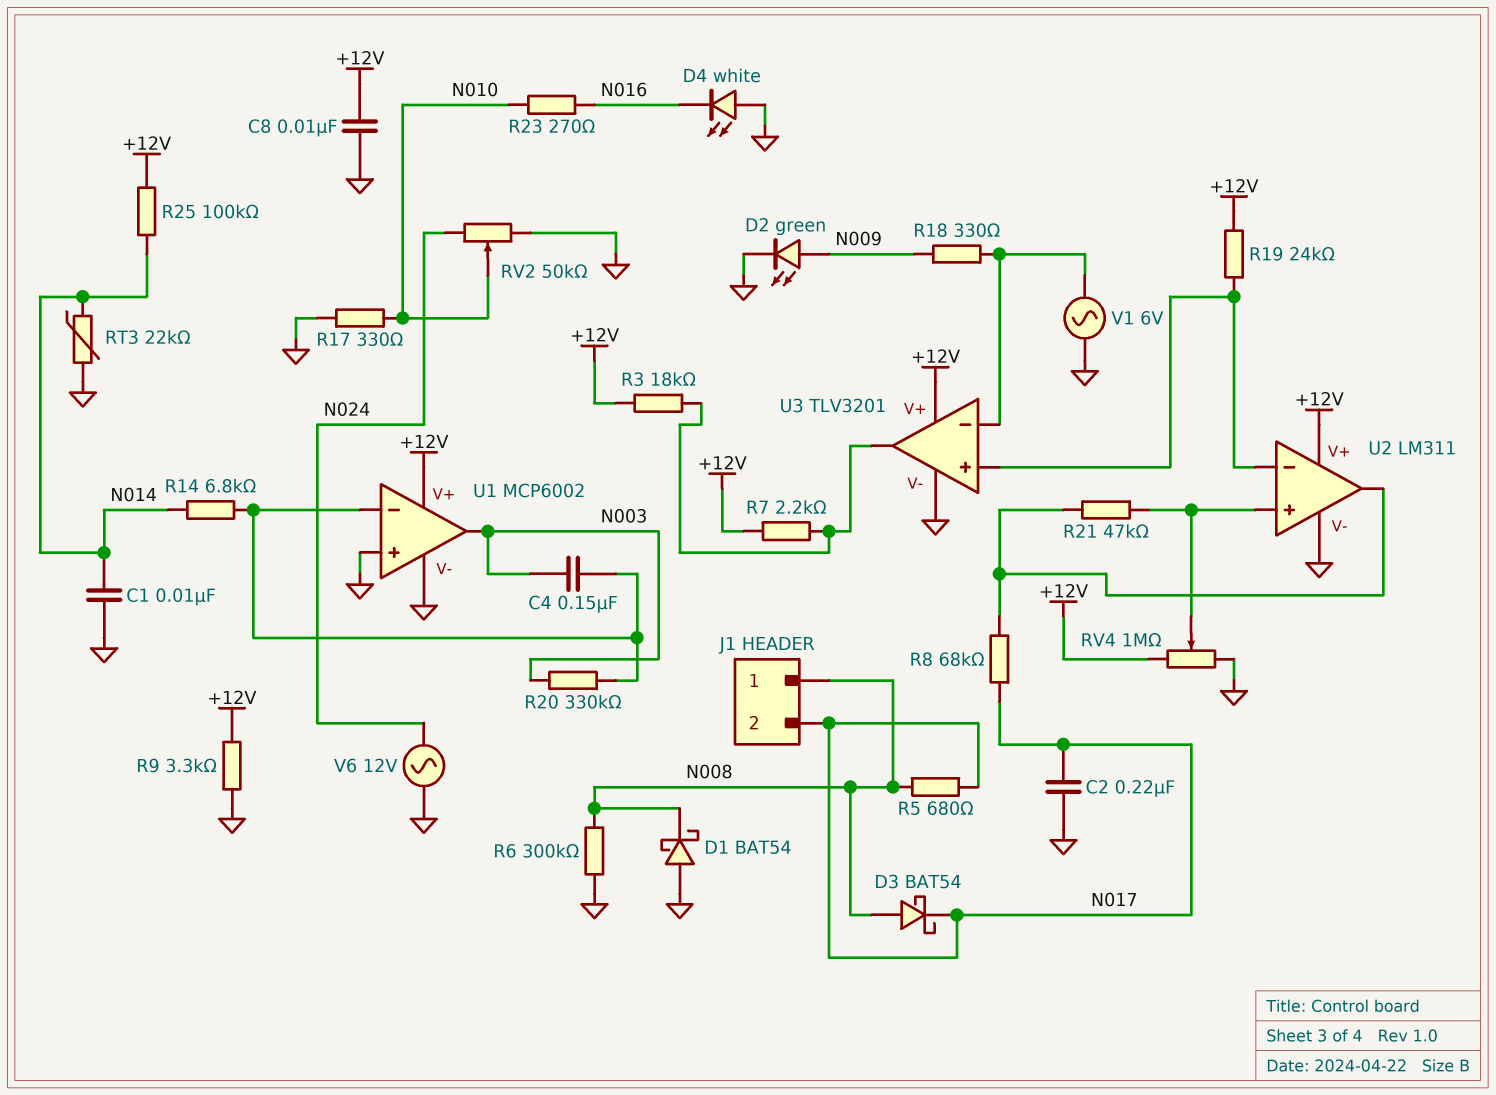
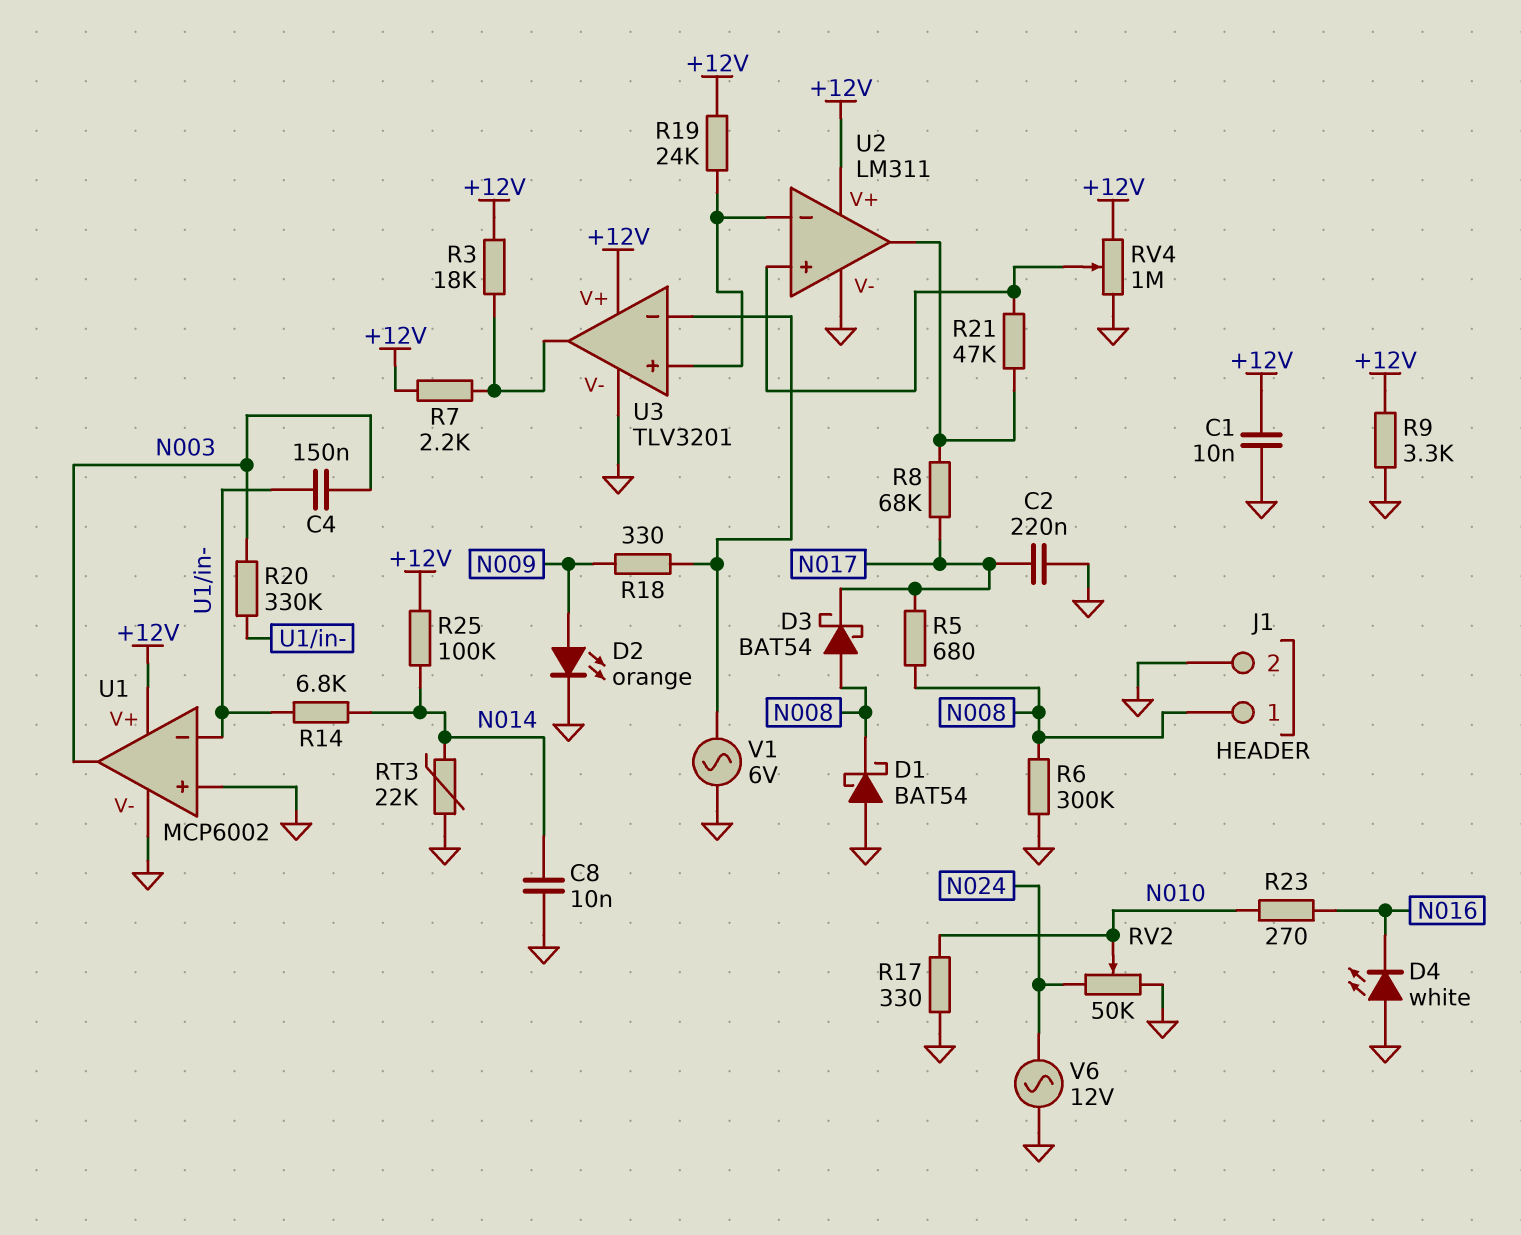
C1: 10nF (GND, N014) -> 10nF (+12V, GND)
C8: 10nF (+12V, GND) -> 10nF (GND, N014)
D2: LED green (A N009, K GND) -> LED orange (A N009, K GND)
J1 pin 2: N017 -> GND

